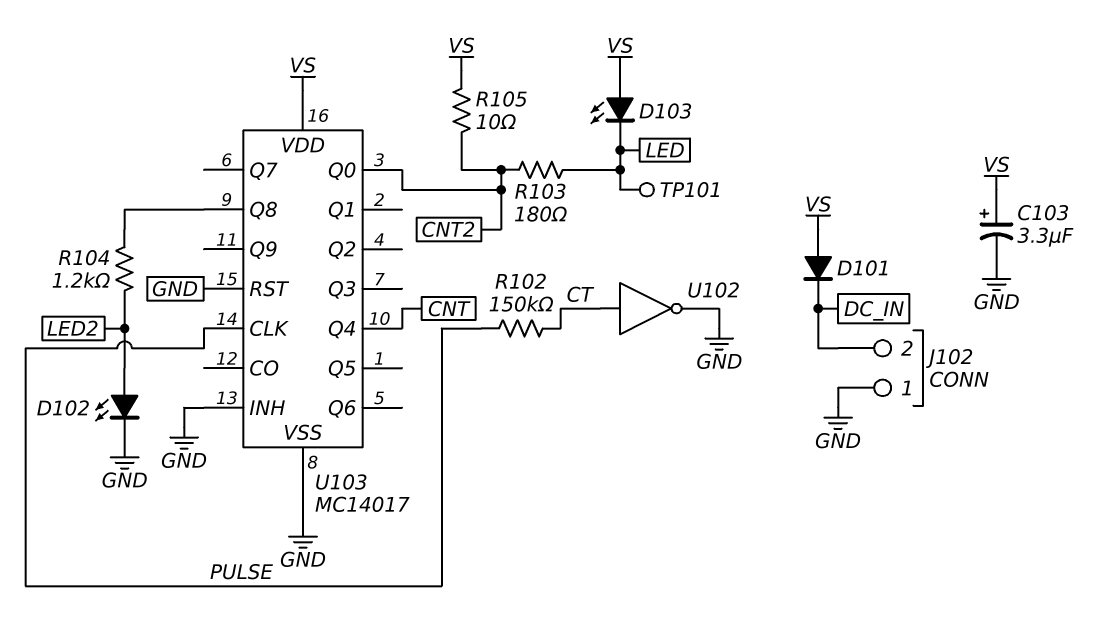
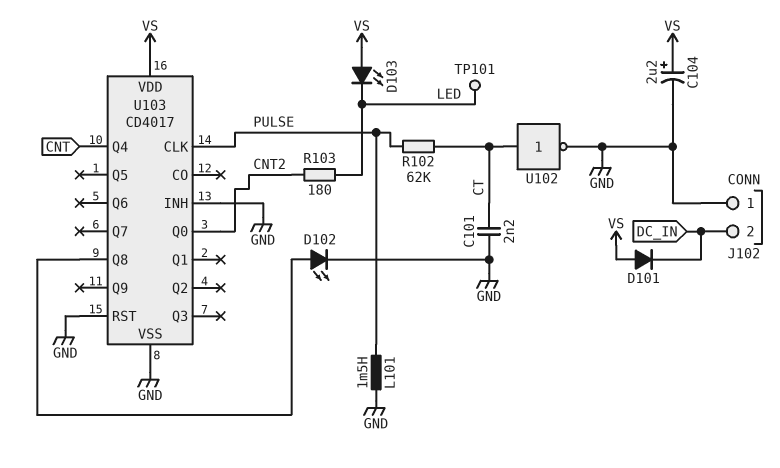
C101: none -> 2.2nF (CT, GND)
C103: 3.3uF (plus VS, minus GND) -> none
C104: none -> 2.2uF (plus VS, minus GND)
D102: LED (A LED2, K GND) -> LED (A U103/Q8, K GND)
L101: none -> 1.5mH (GND, PULSE)
R102: 150k (CT, PULSE) -> 62k (CT, PULSE)
R104: 1.2k (LED2, U103/Q8) -> none
R105: 10 (CNT2, VS) -> none
U103: MC14017 -> CD4017

